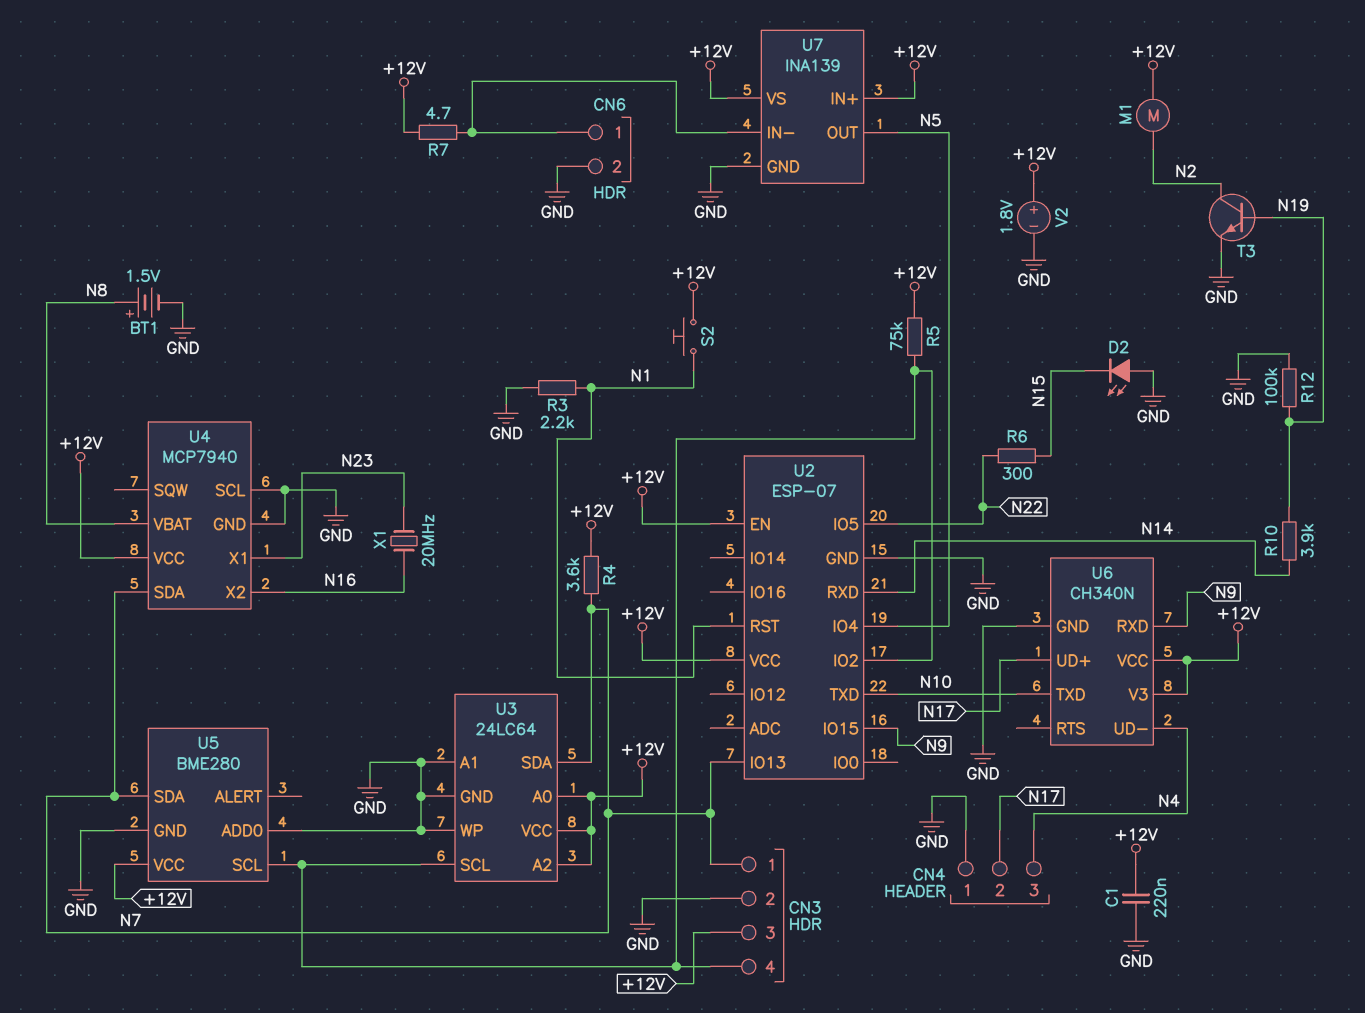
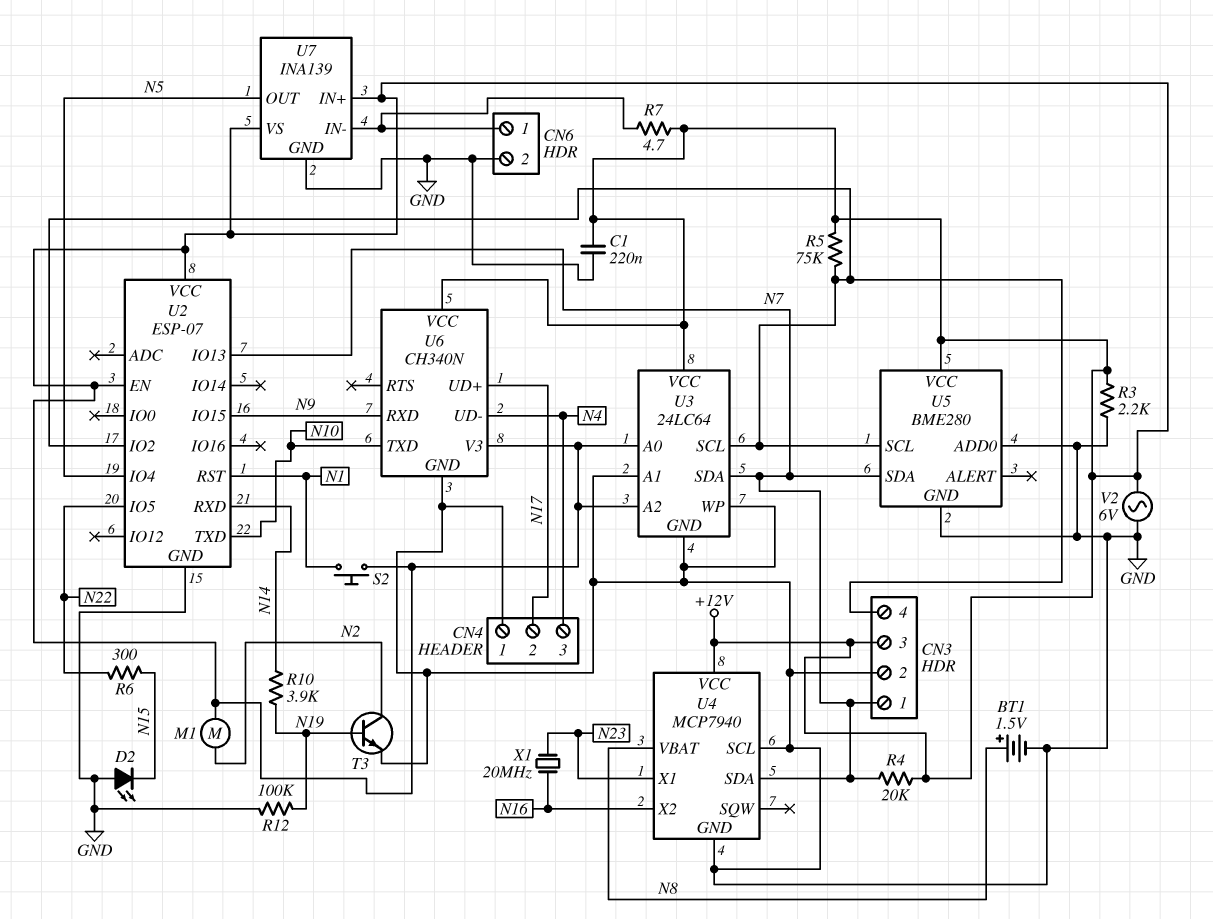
R3: 2.2k (GND, N1) -> 2.2k (+12V, GND)
R4: 3.6k (+12V, N7) -> 20k (+12V, N7)
V2: 1.8V (plus +12V, minus GND) -> AC 6V (+12V, GND)

